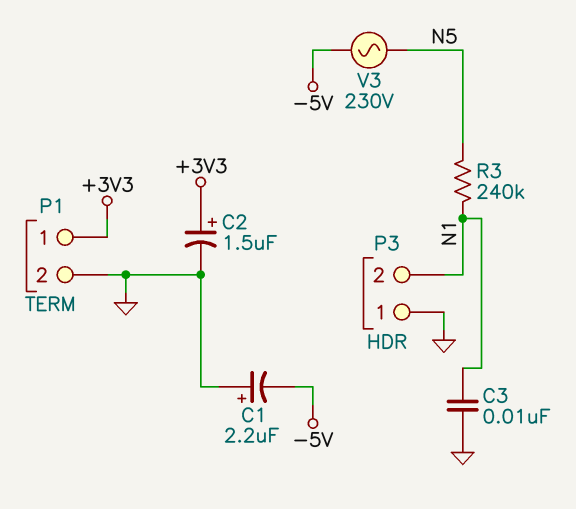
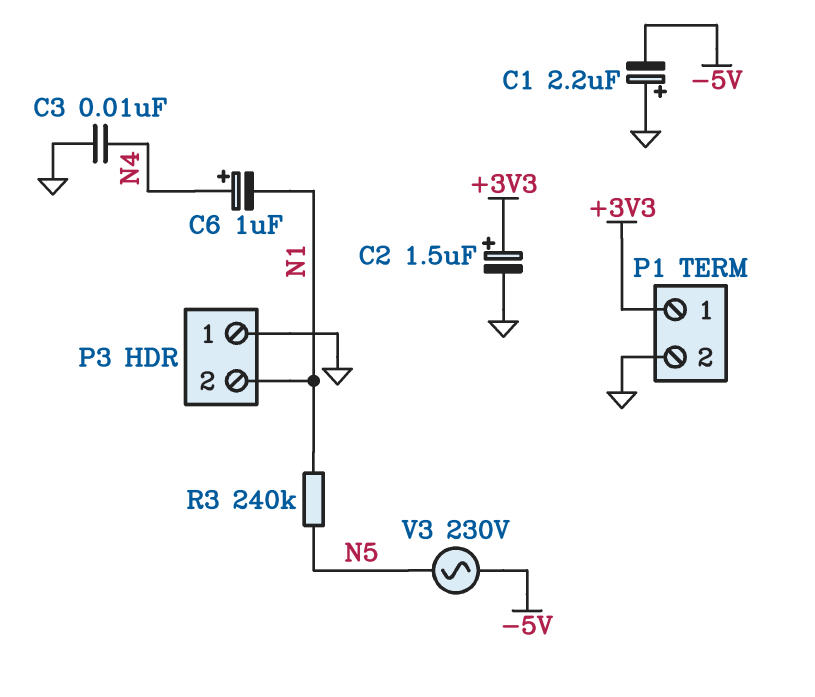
C3: 10nF (GND, N1) -> 10nF (GND, N4)
C6: none -> 1uF (plus N4, minus N1)

